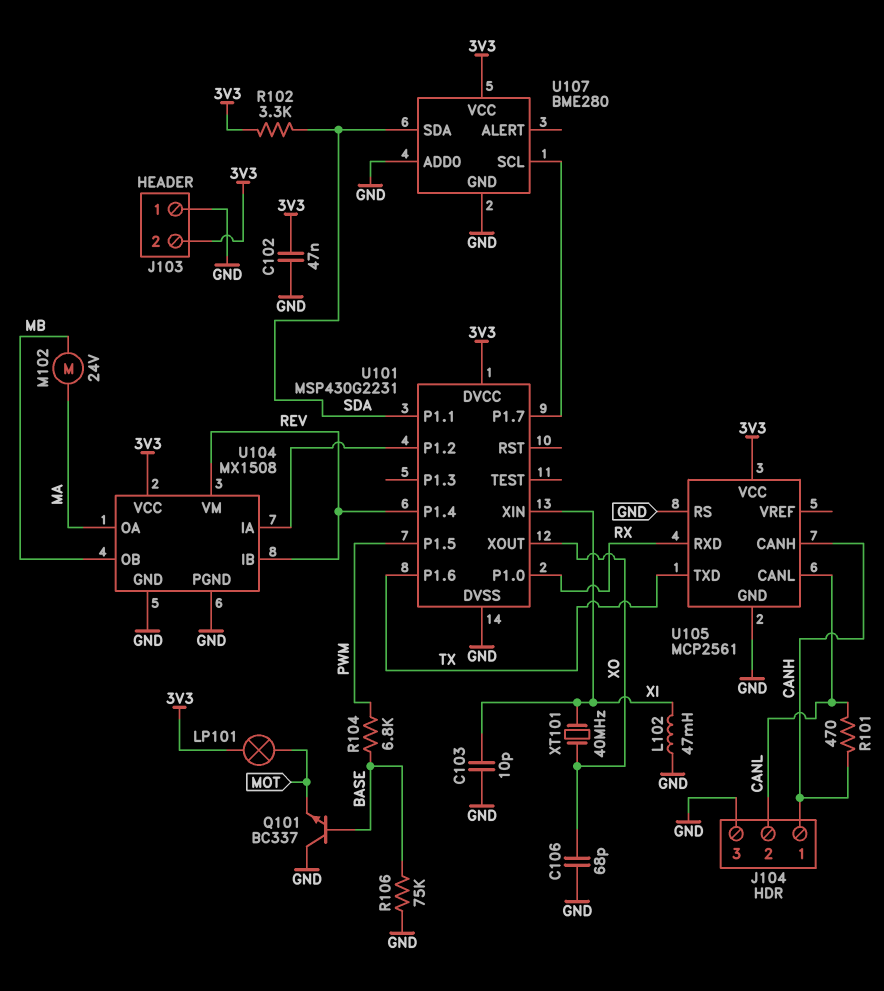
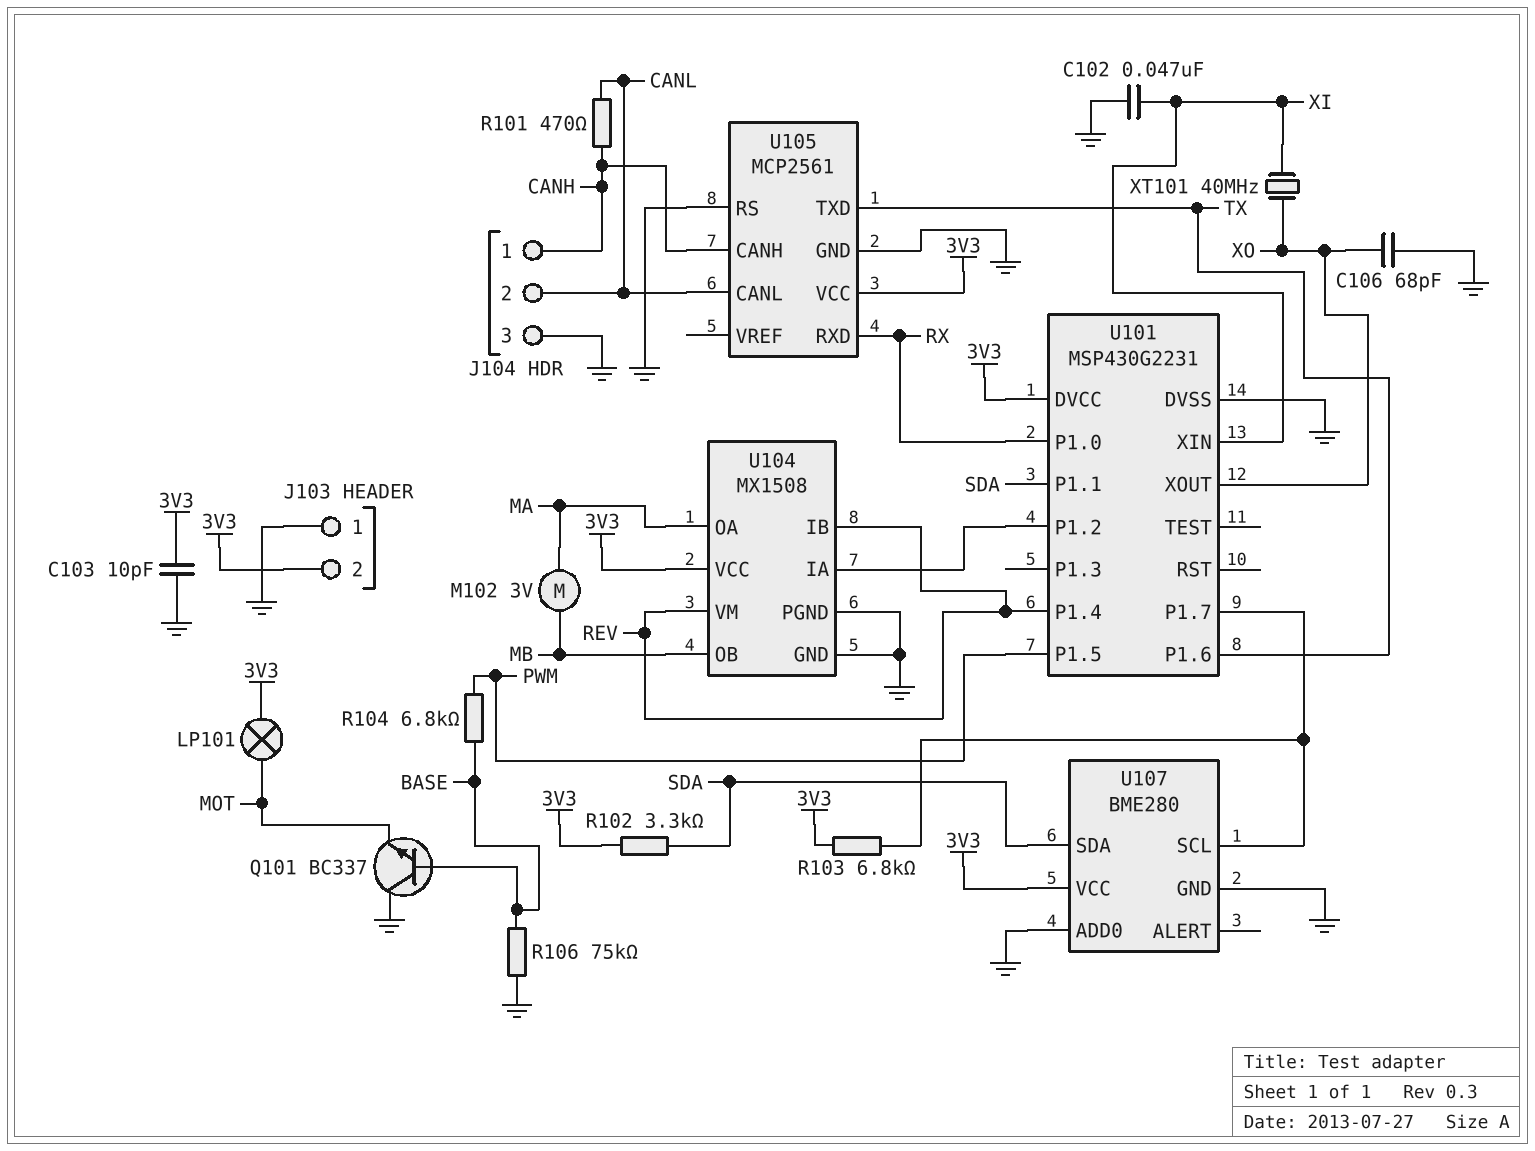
C102: 47nF (3V3, GND) -> 47nF (GND, XI)
C103: 10pF (GND, XI) -> 10pF (3V3, GND)
L102: 47mH (GND, XI) -> none
M102: motor 24V (MA, MB) -> motor 3V (MA, MB)
R103: none -> 6.8k (3V3, U101/P1.7)

